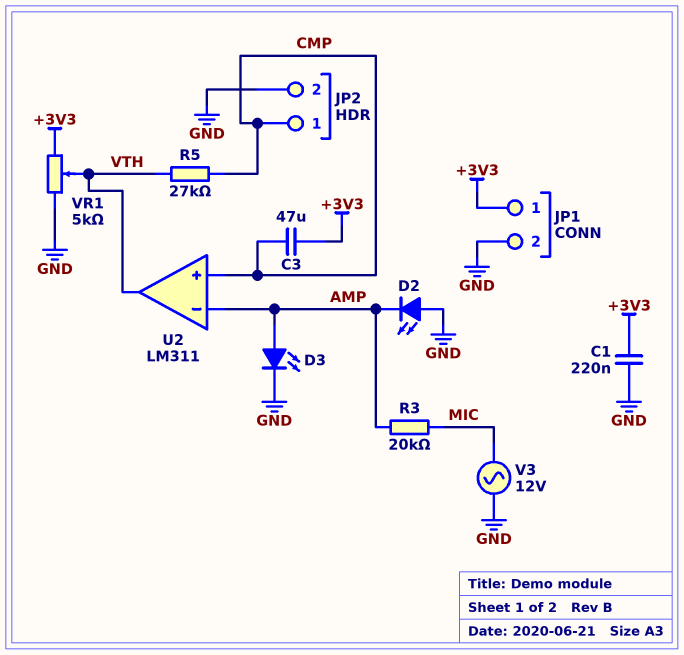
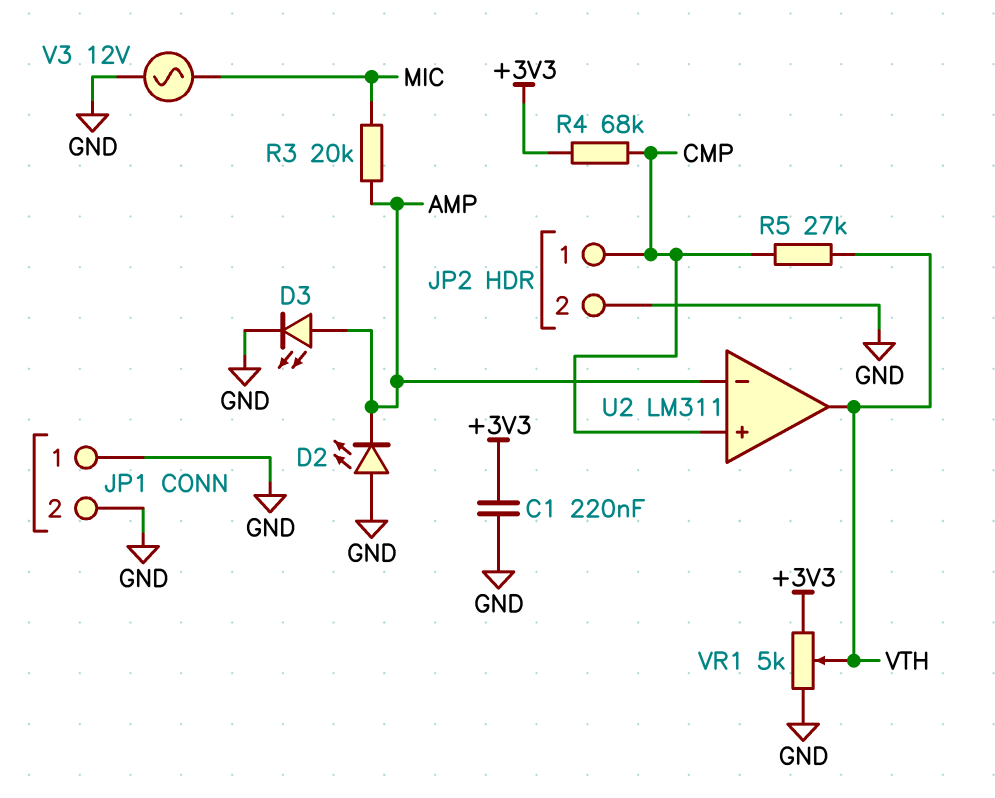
C3: 47uF (+3V3, CMP) -> none
JP1 pin 1: +3V3 -> GND
R4: none -> 68k (+3V3, CMP)

